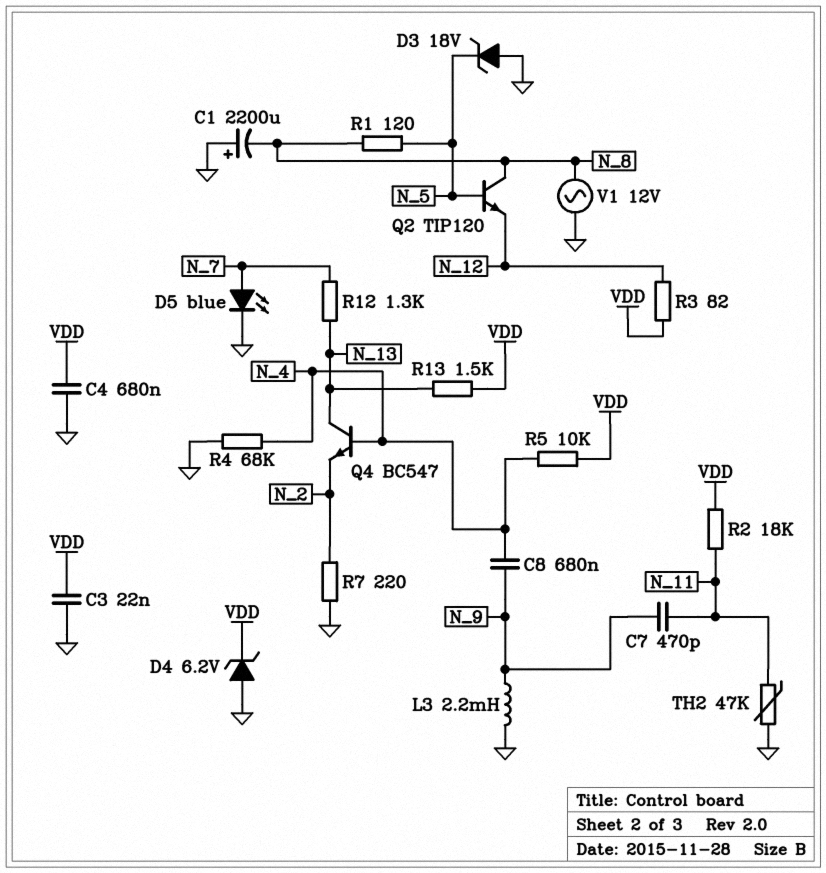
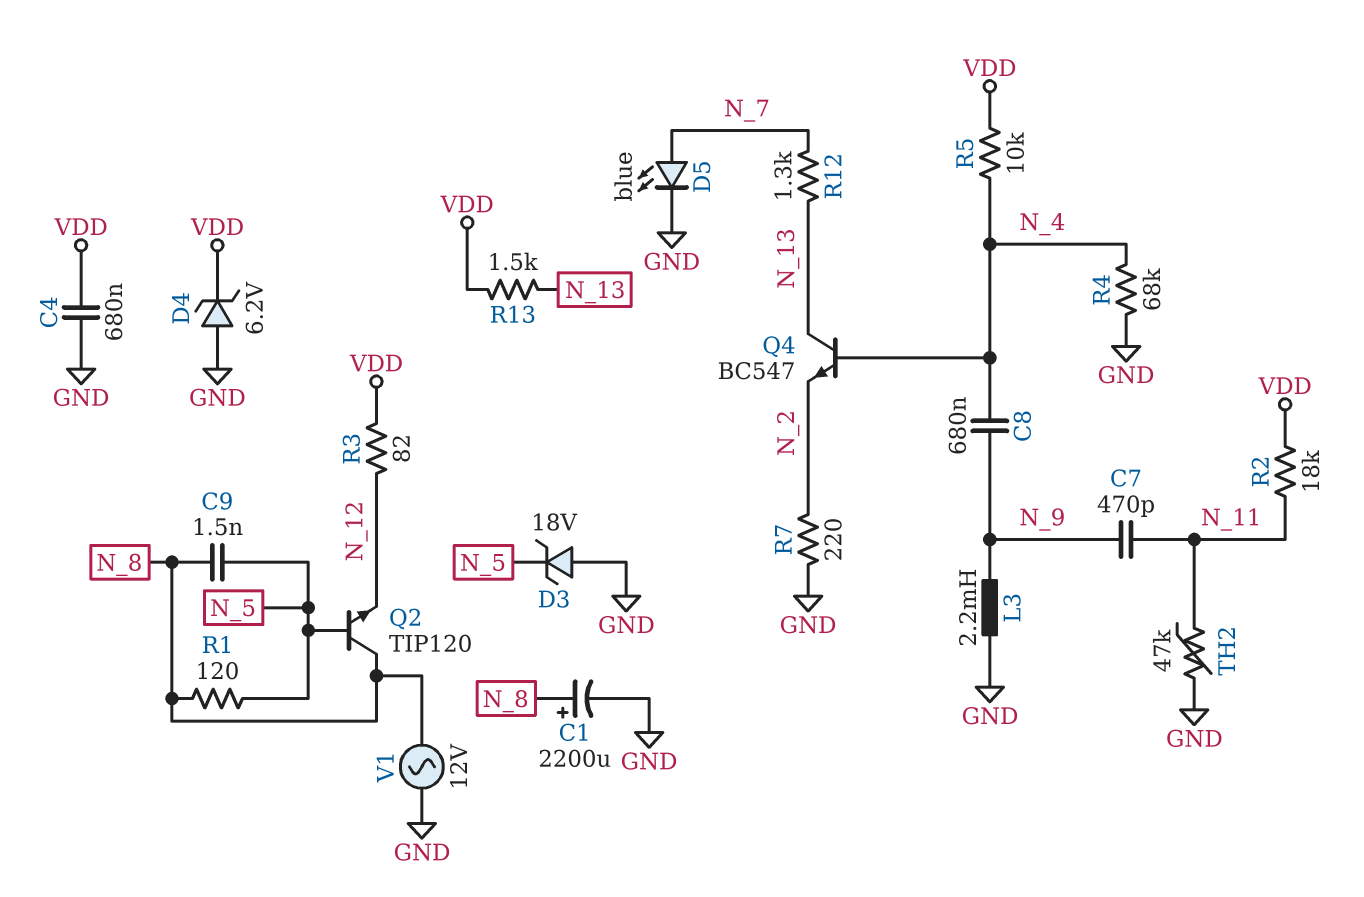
C1: 2200uF (plus GND, minus N_8) -> 2200uF (plus N_8, minus GND)
C3: 22nF (GND, VDD) -> none
C9: none -> 1.5nF (N_5, N_8)

